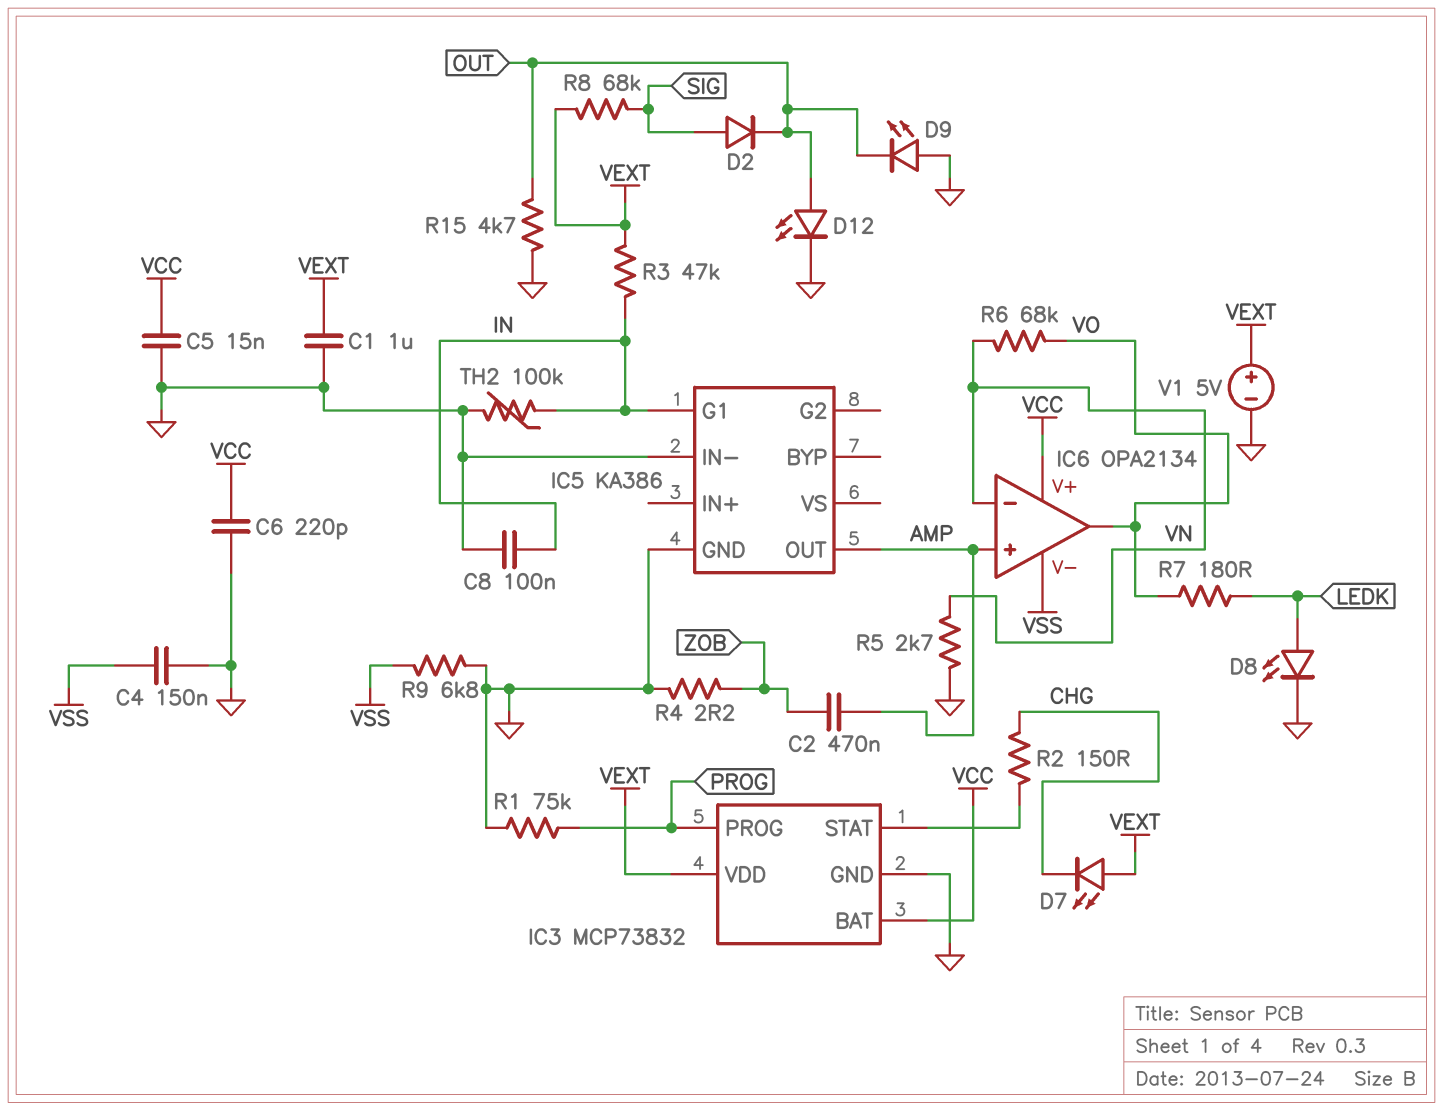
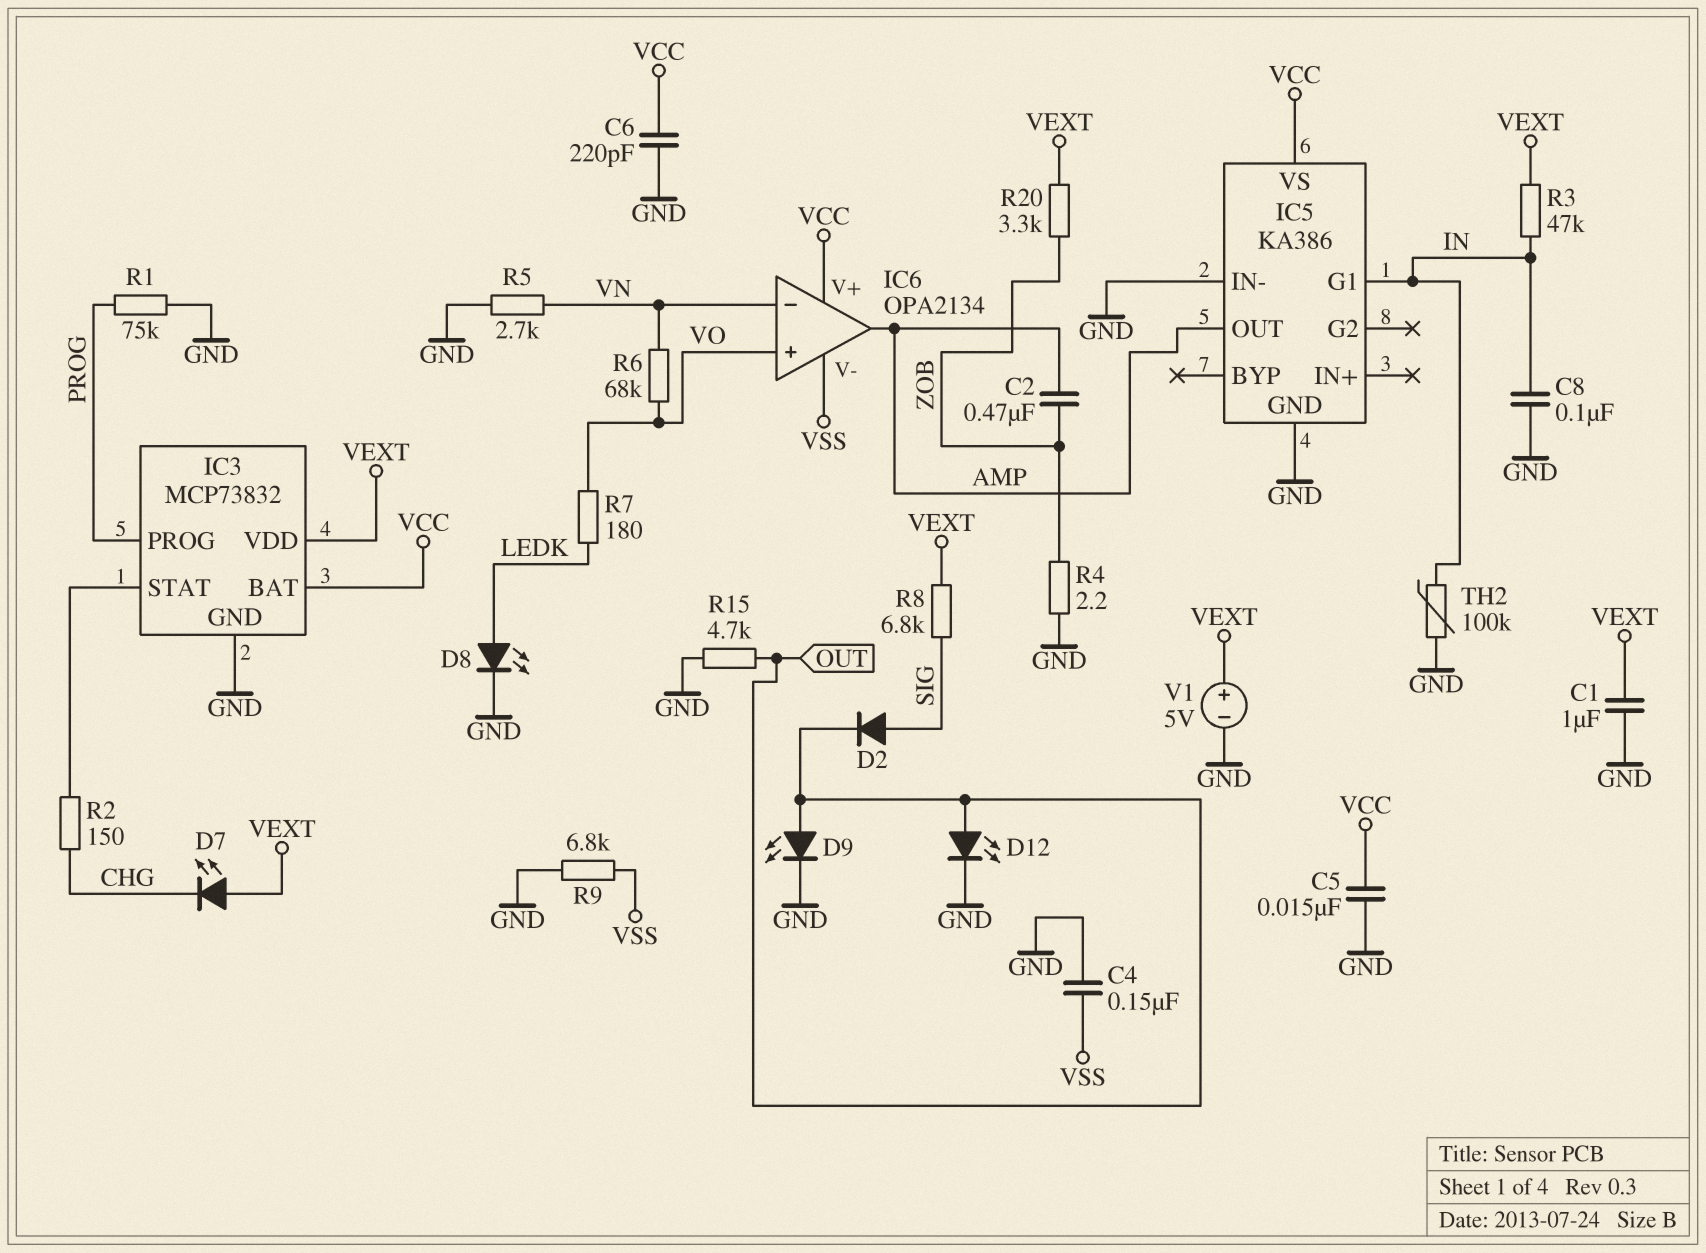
D9: LED (A GND, K OUT) -> LED (A OUT, K GND)
IC5 pin VS: none -> VCC
IC6 pin in+: AMP -> VO
IC6 pin out: VO -> AMP
R8: 68k (SIG, VEXT) -> 6.8k (SIG, VEXT)
R20: none -> 3.3k (VEXT, ZOB)

